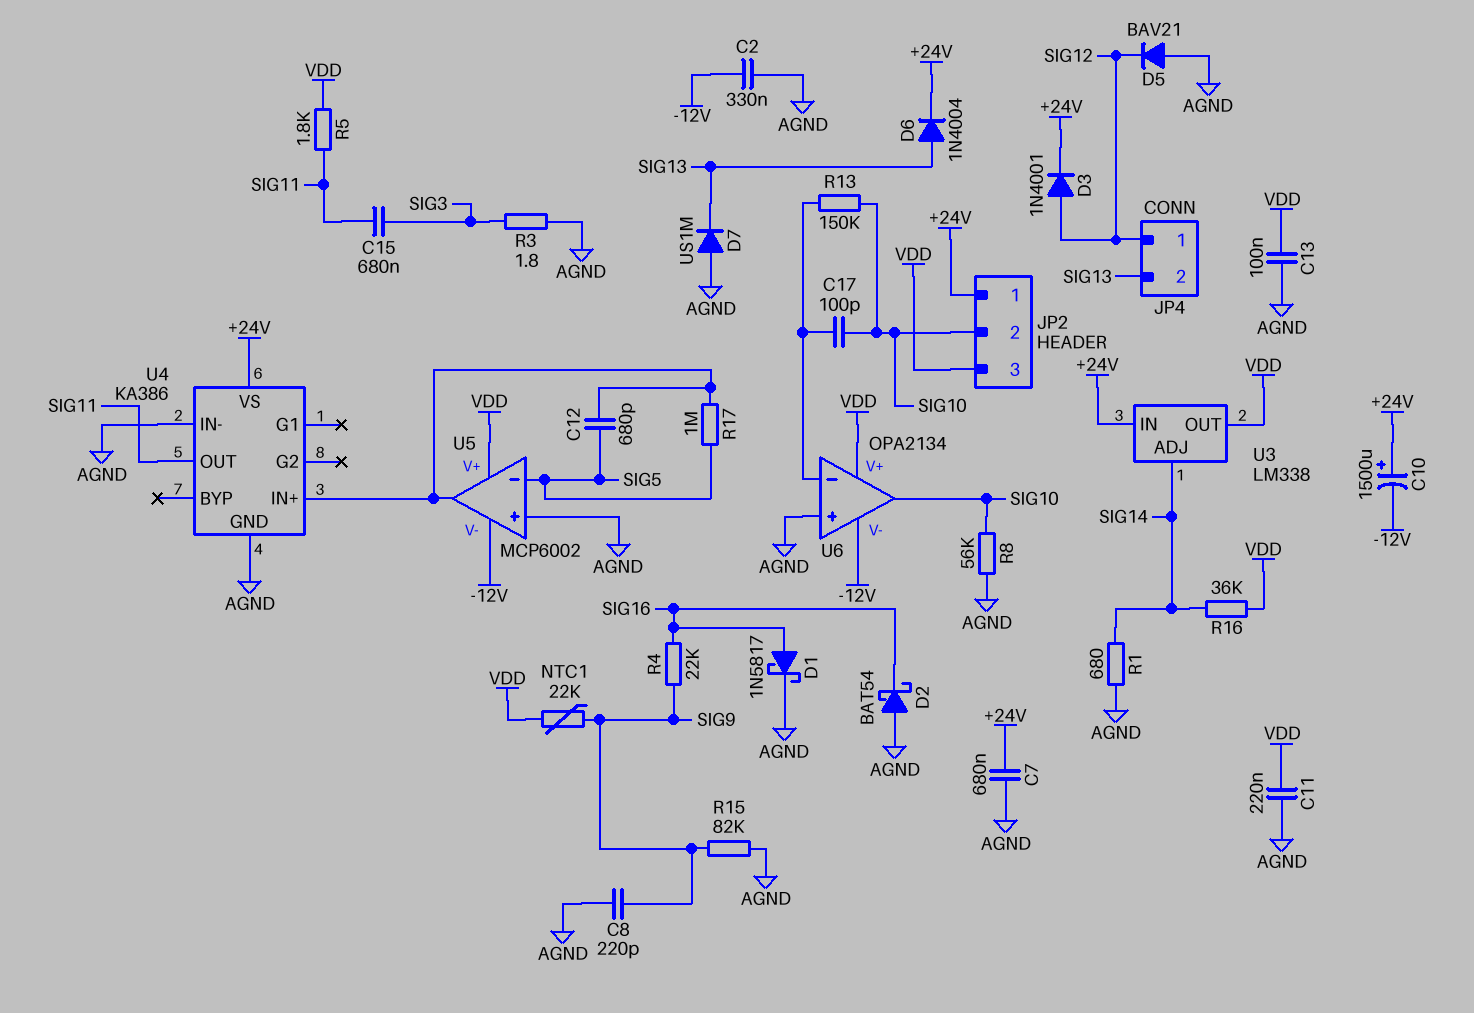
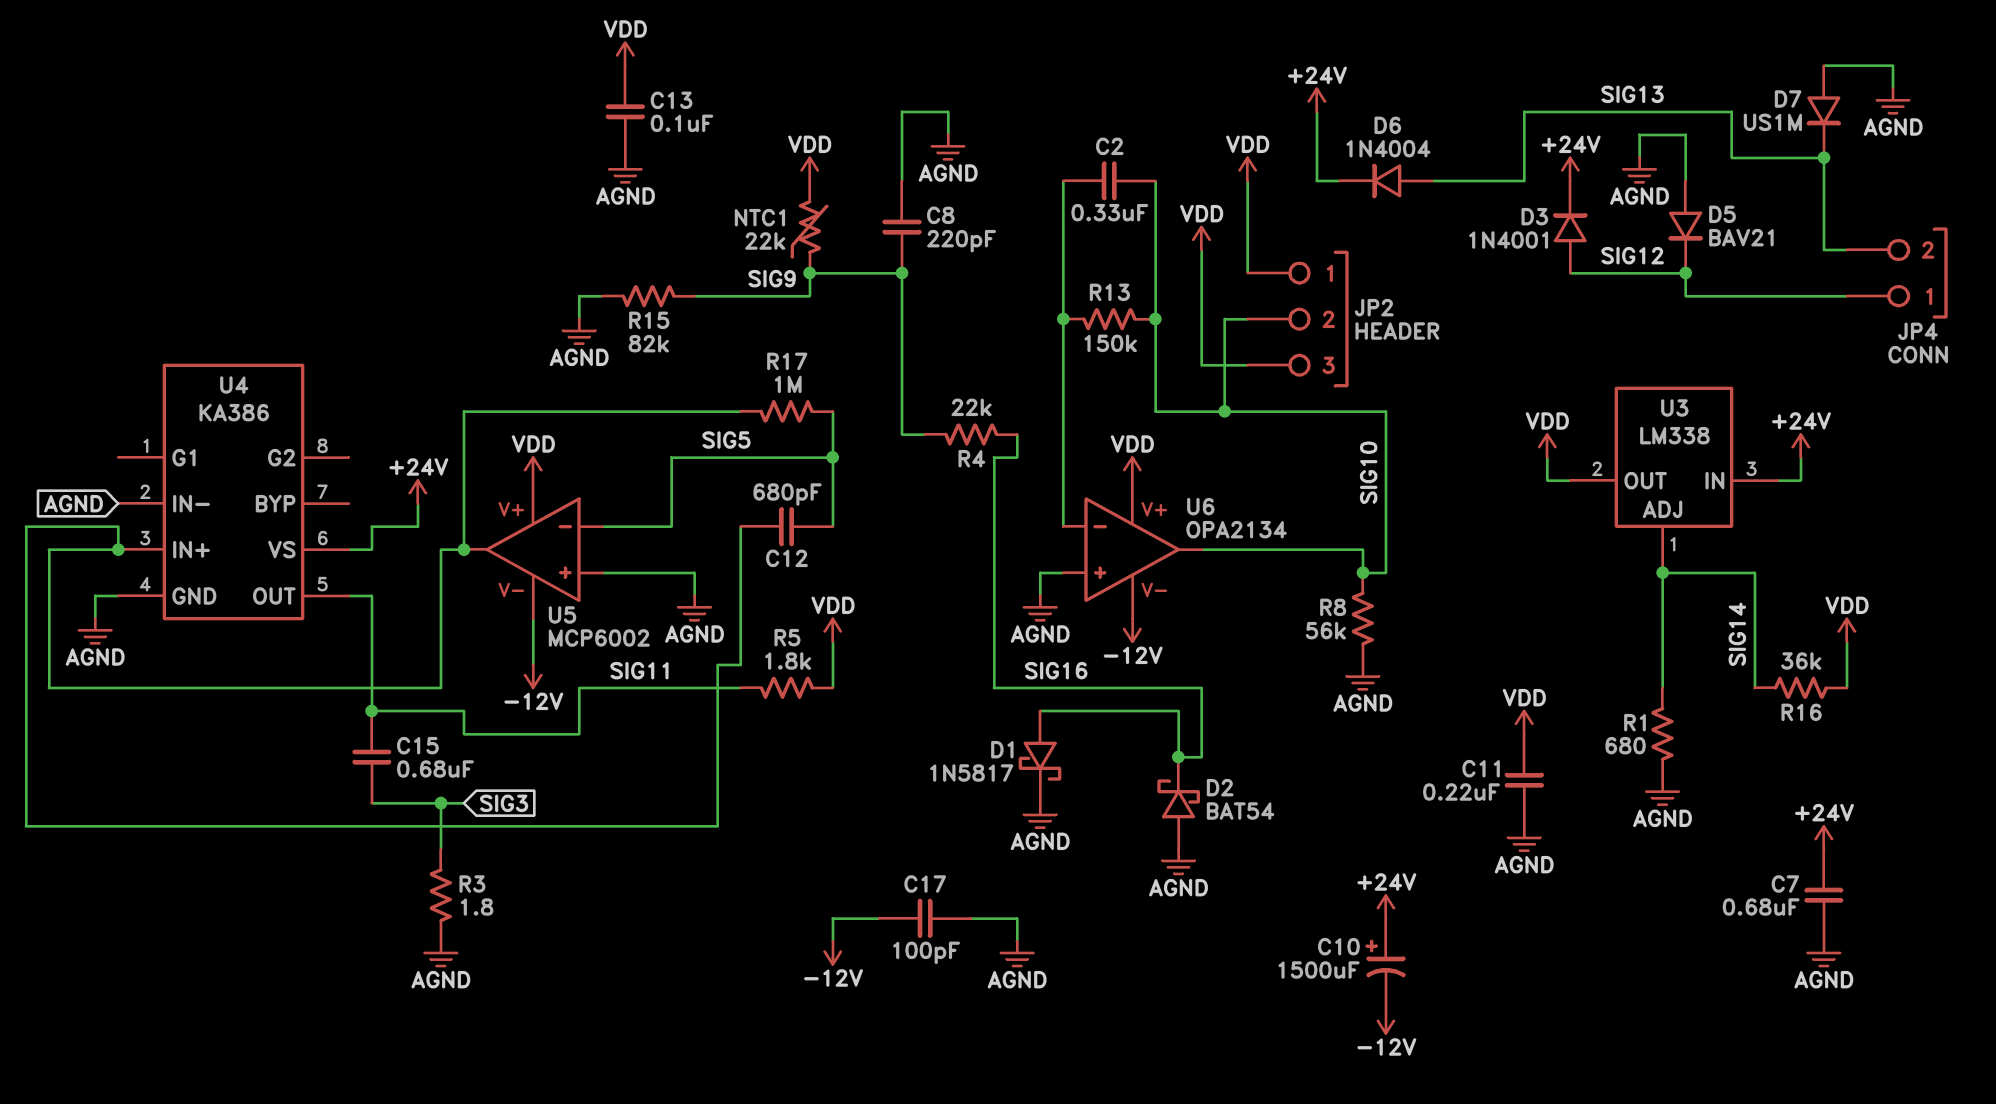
C2: 330nF (-12V, AGND) -> 330nF (SIG10, U6/in-)
C17: 100pF (SIG10, U6/in-) -> 100pF (-12V, AGND)
JP2 pin 1: +24V -> VDD

